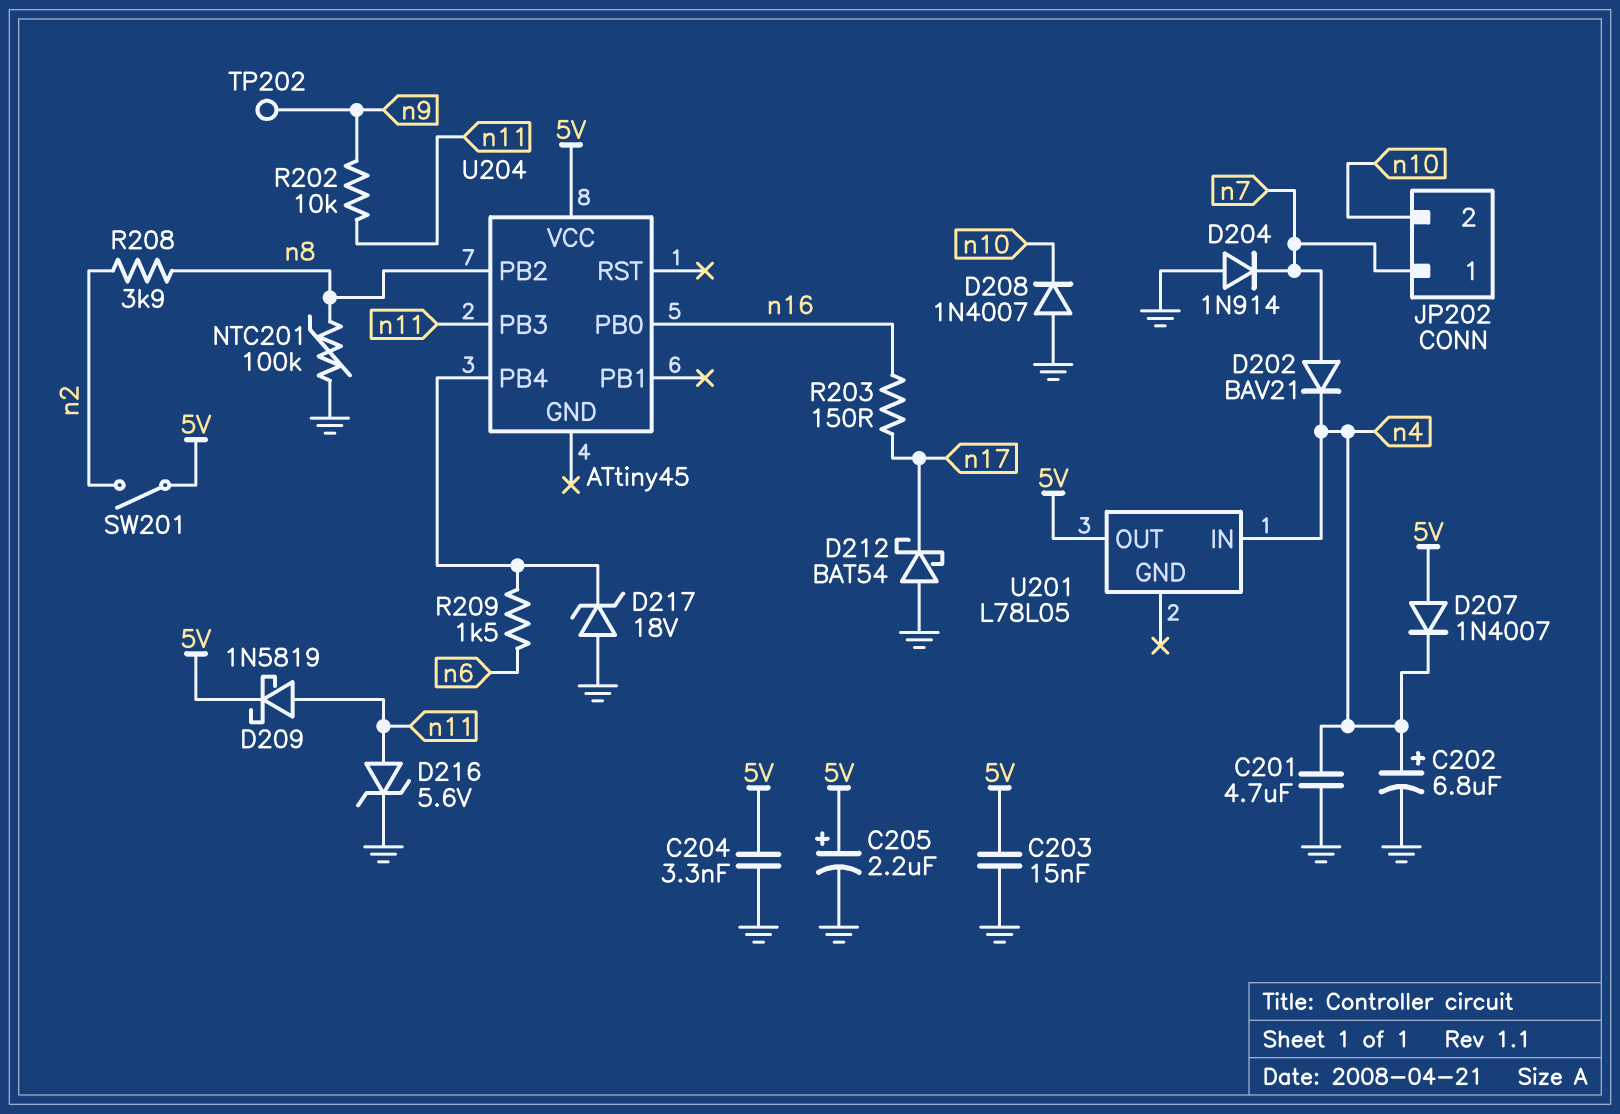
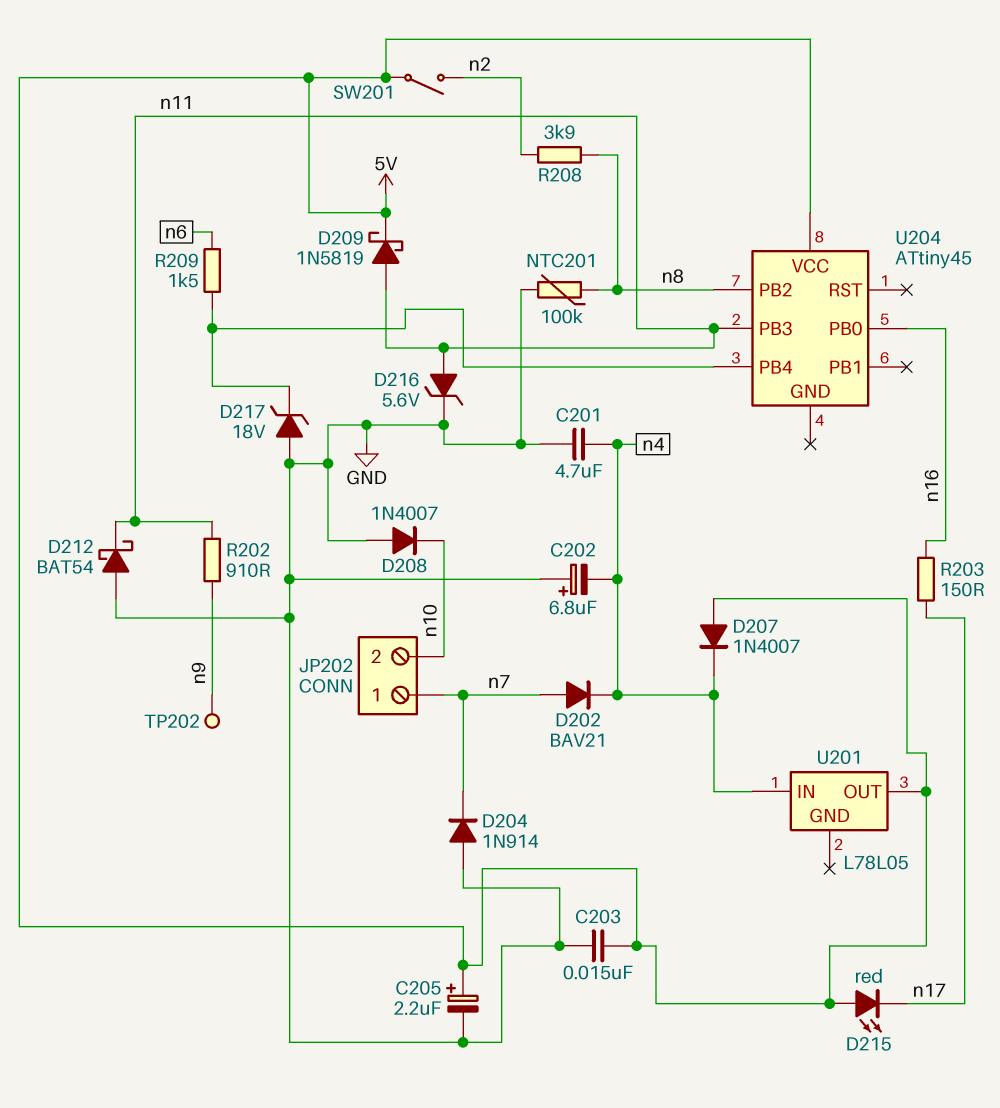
C202: 6.8uF (plus n4, minus GND) -> 6.8uF (plus GND, minus n4)
C204: 3.3nF (5V, GND) -> none
D212: schottky BAT54 (A GND, K n17) -> schottky BAT54 (A GND, K n11)
D215: none -> LED red (A 5V, K n17)
R202: 10k (n9, n11) -> 910 (n9, n11)

